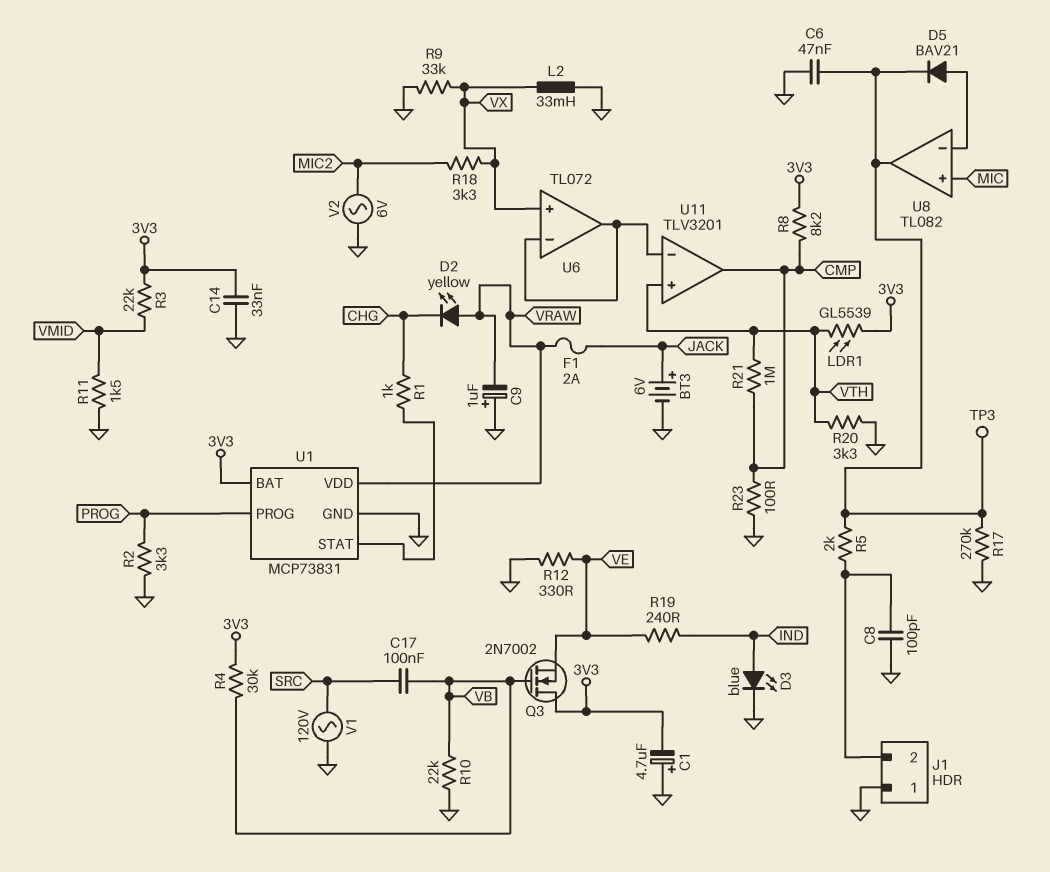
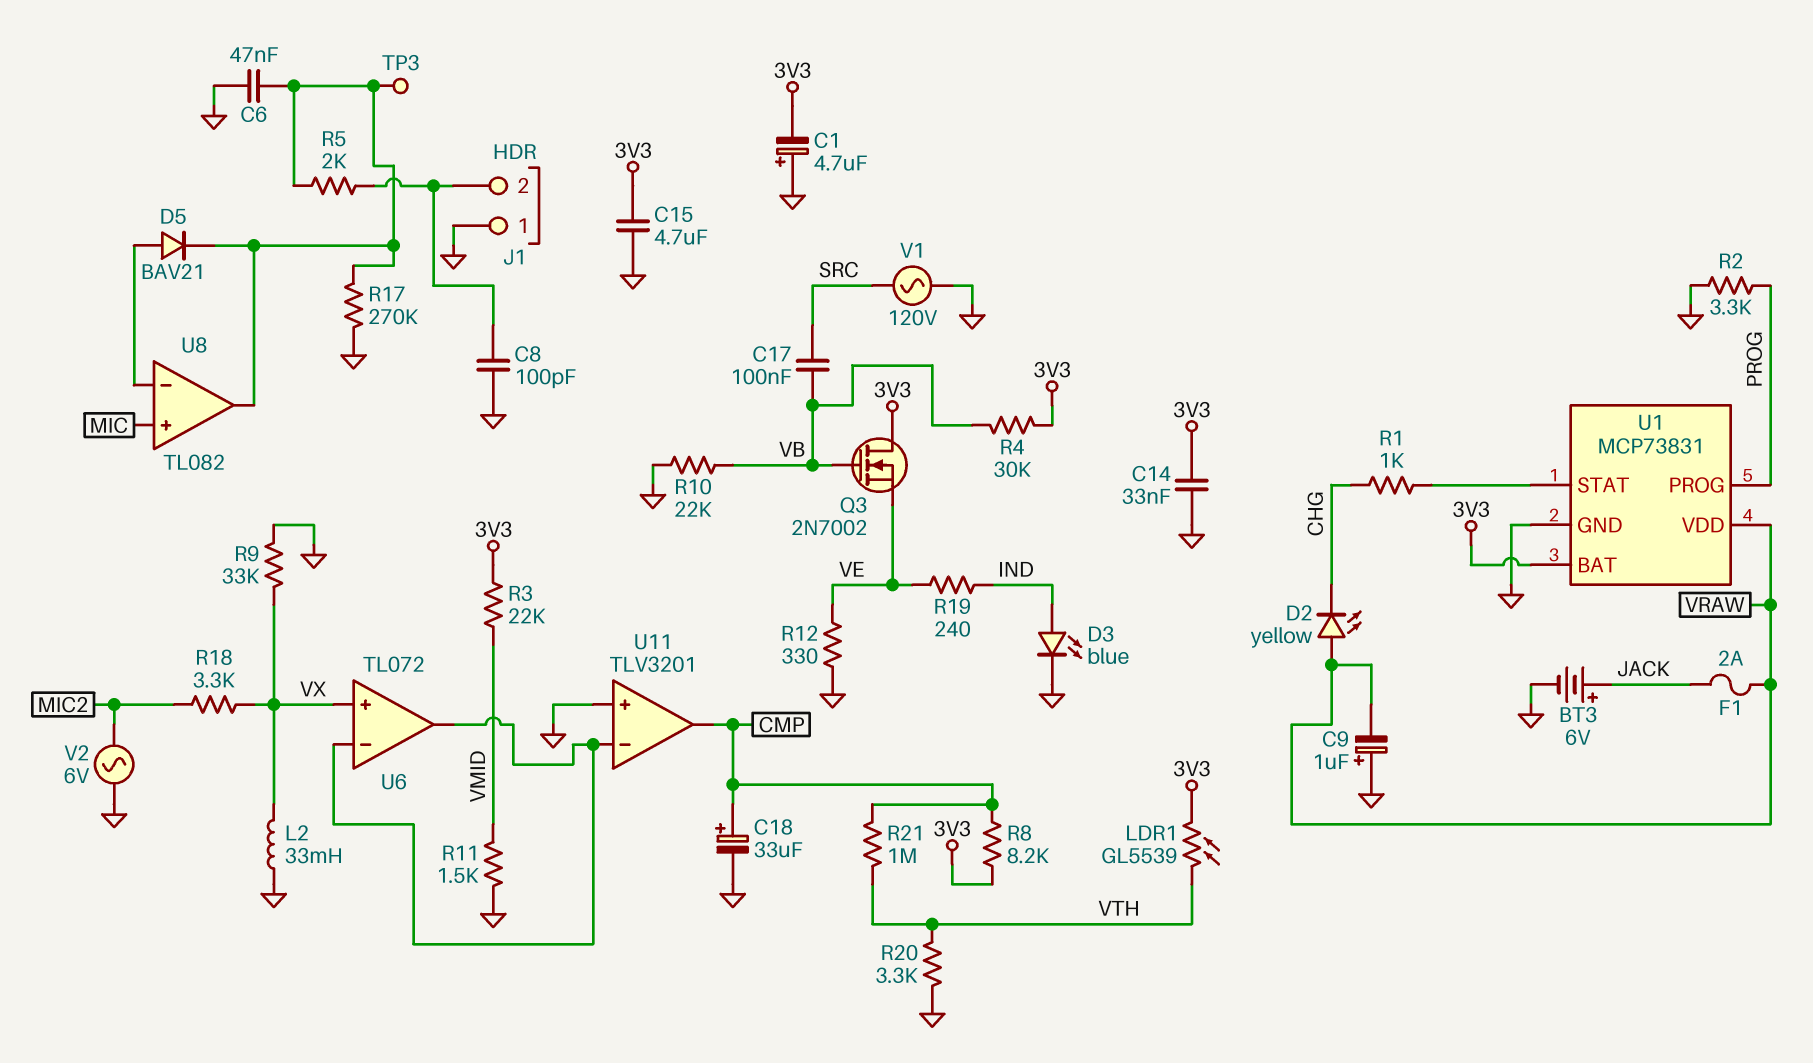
C15: none -> 4.7uF (3V3, GND)
C18: none -> 33uF (plus CMP, minus GND)
R23: 100 (CMP, GND) -> none
U11 pin in+: VTH -> GND

